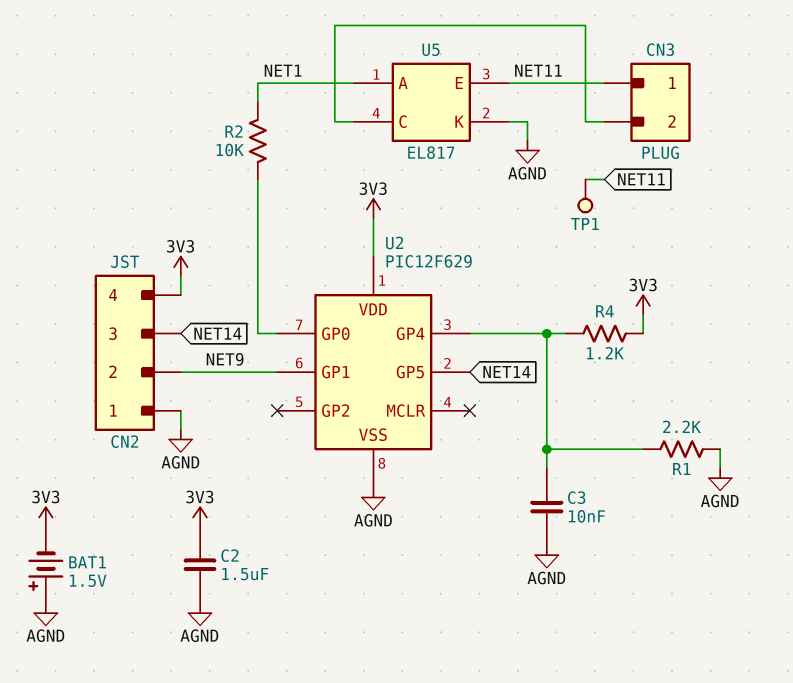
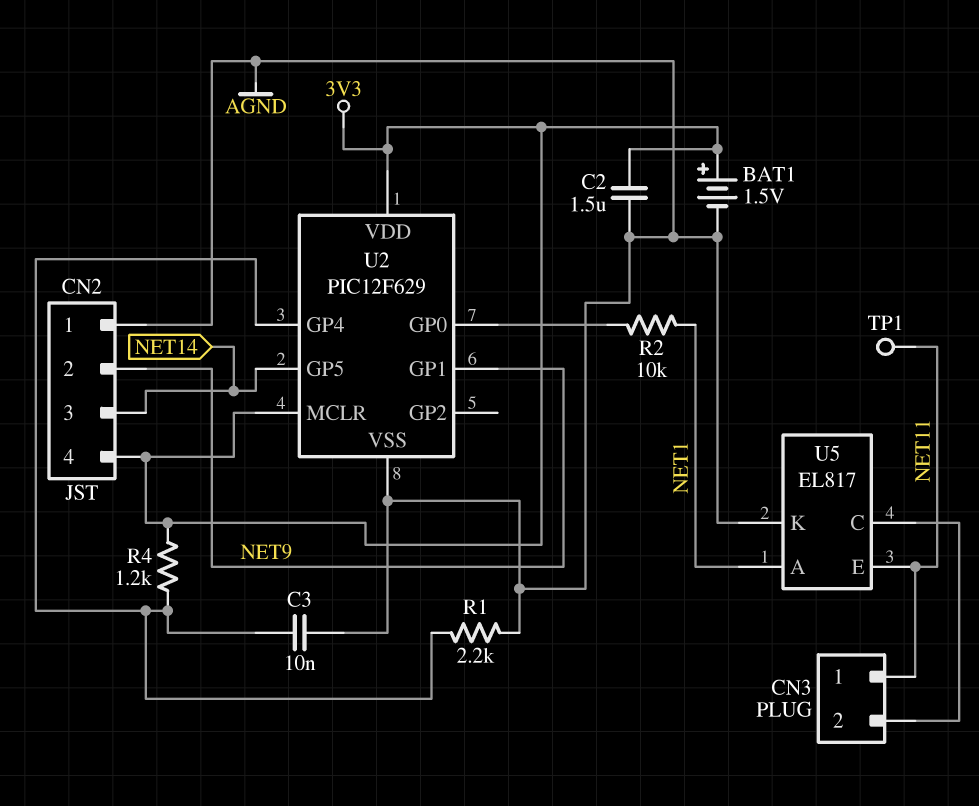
BAT1: 1.5V (plus AGND, minus 3V3) -> 1.5V (plus 3V3, minus AGND)
U2 pin MCLR: none -> 3V3

